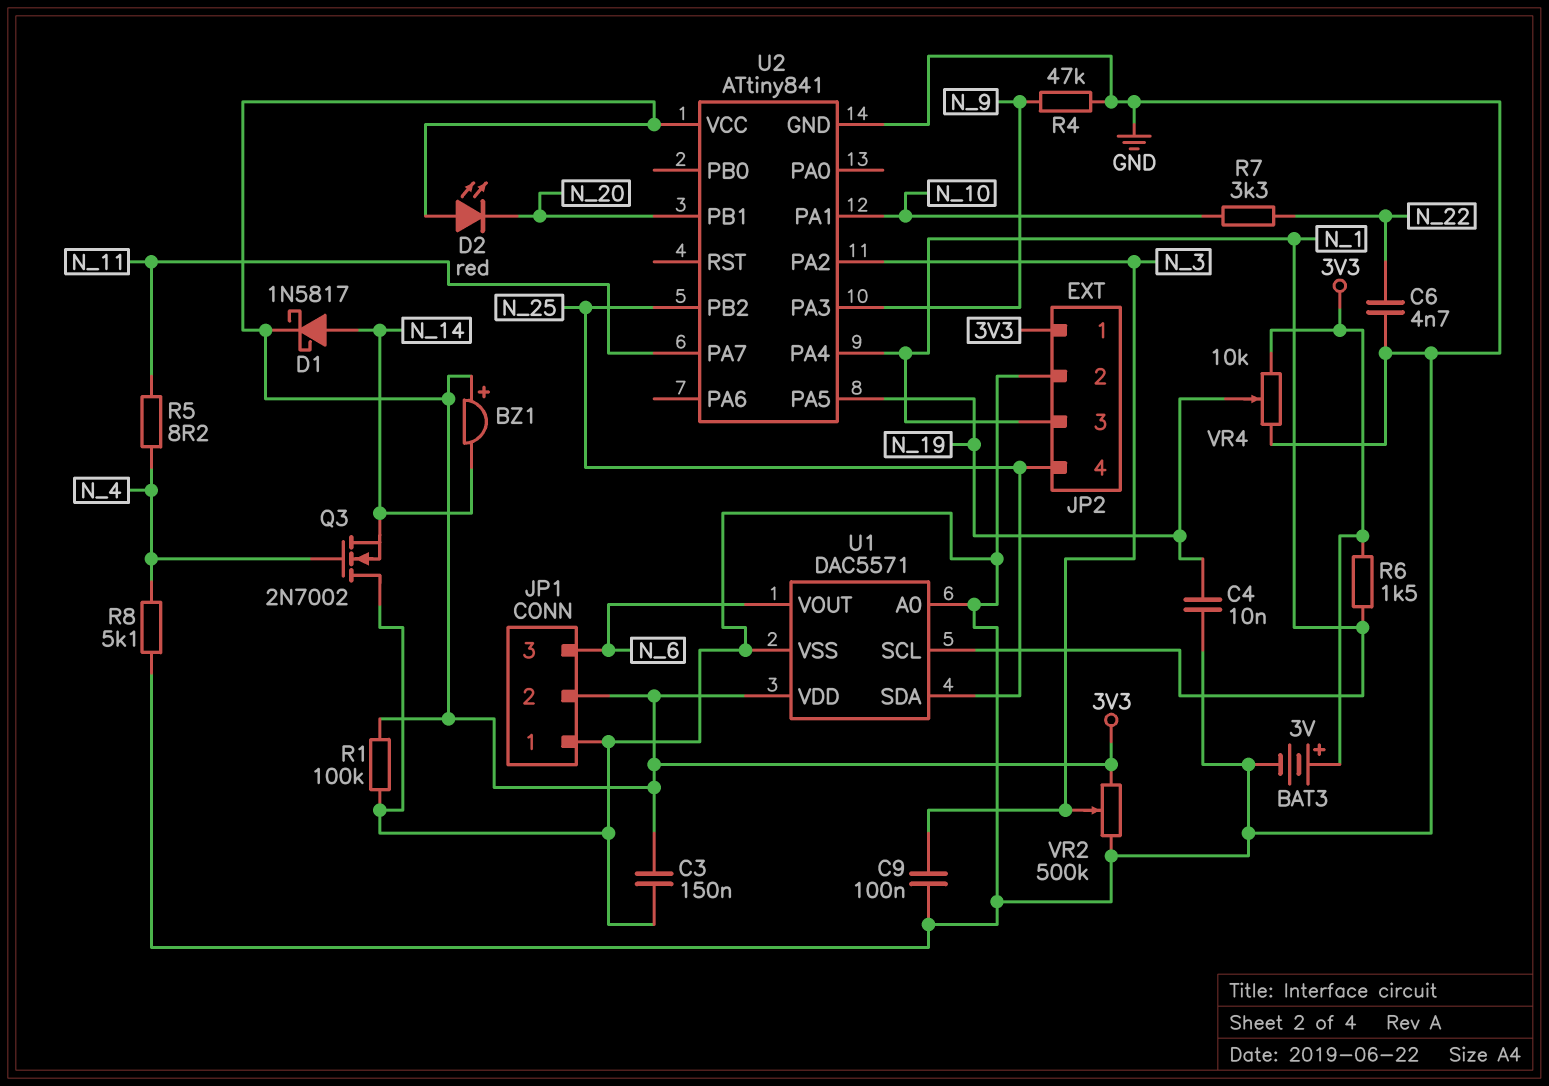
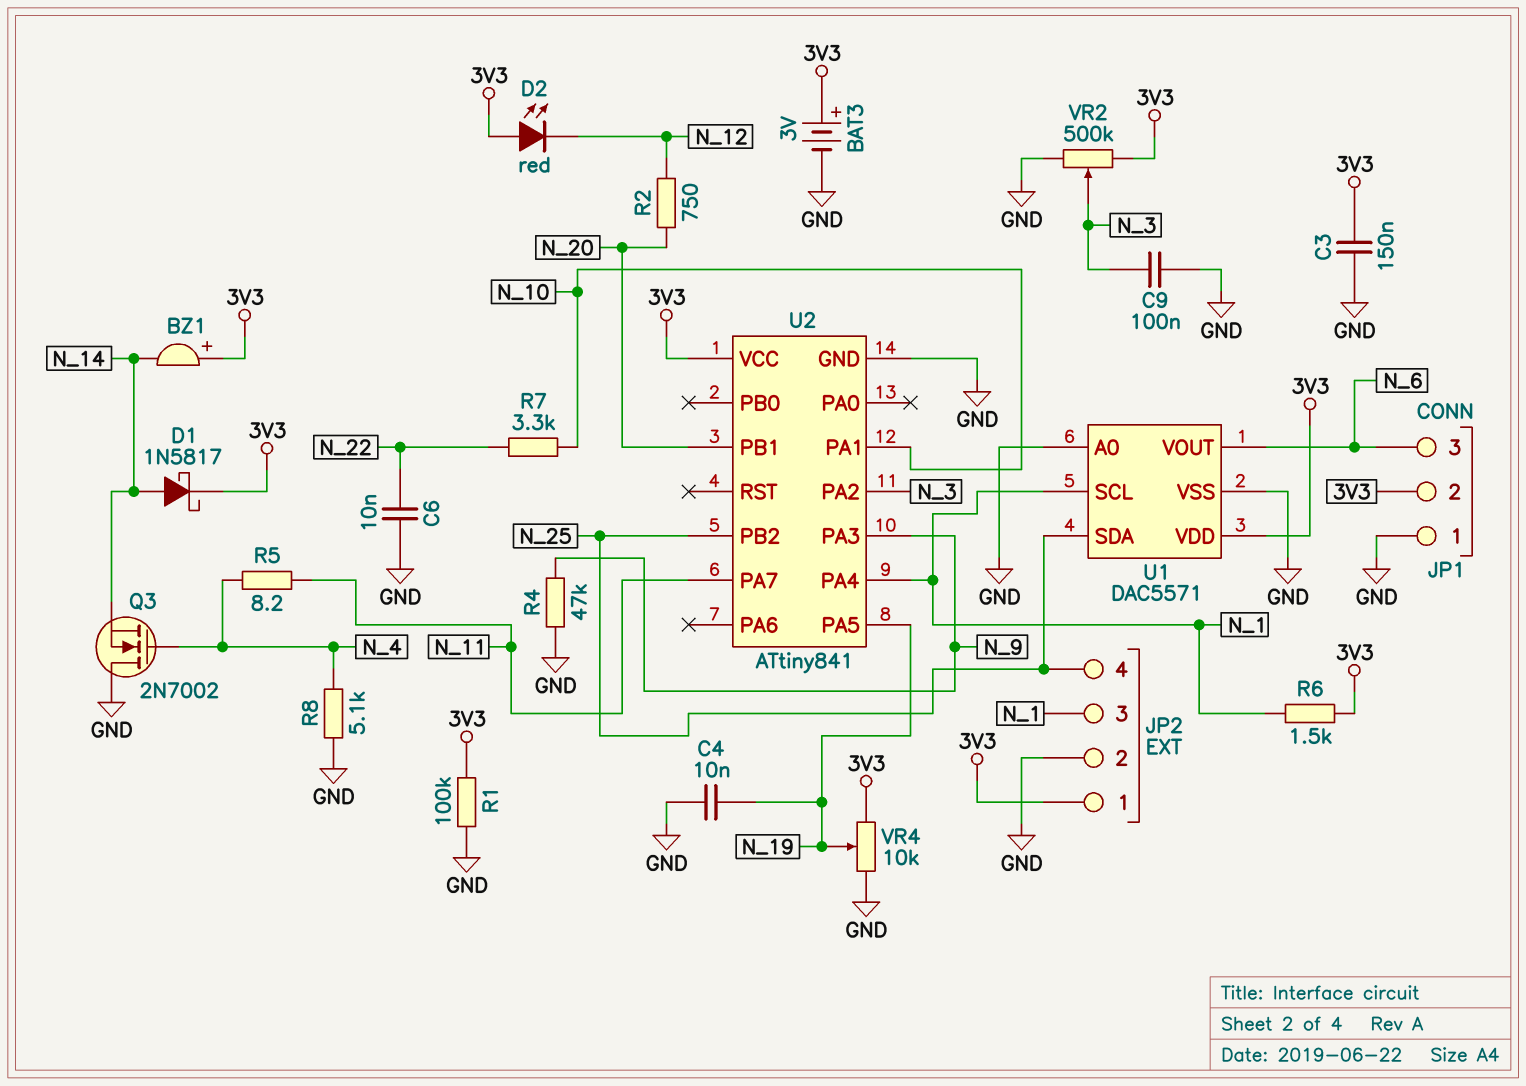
C6: 4.7nF (GND, N_22) -> 10nF (GND, N_22)
D2: LED red (A 3V3, K N_20) -> LED red (A 3V3, K N_12)
R2: none -> 750 (N_12, N_20)

